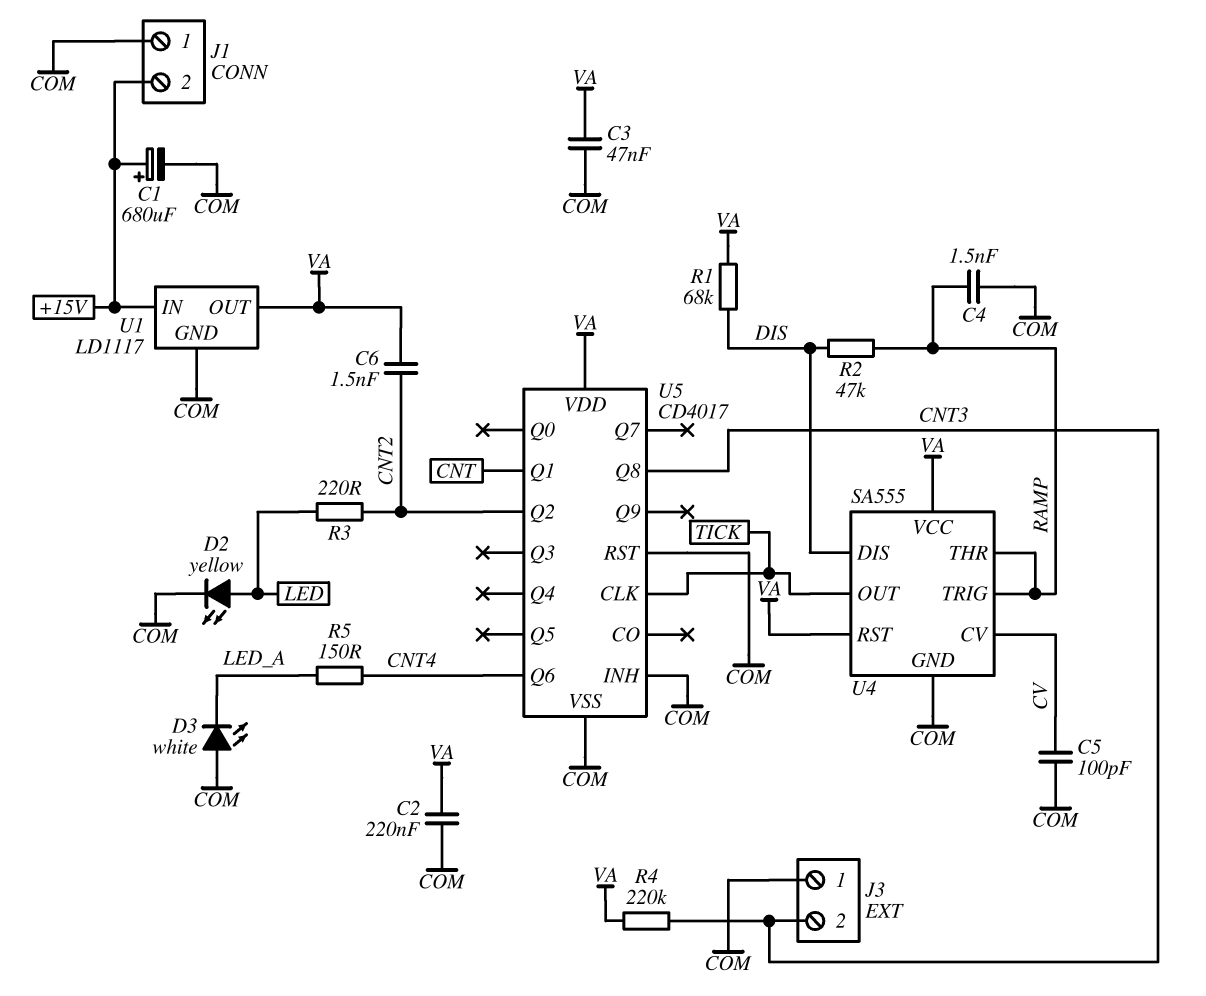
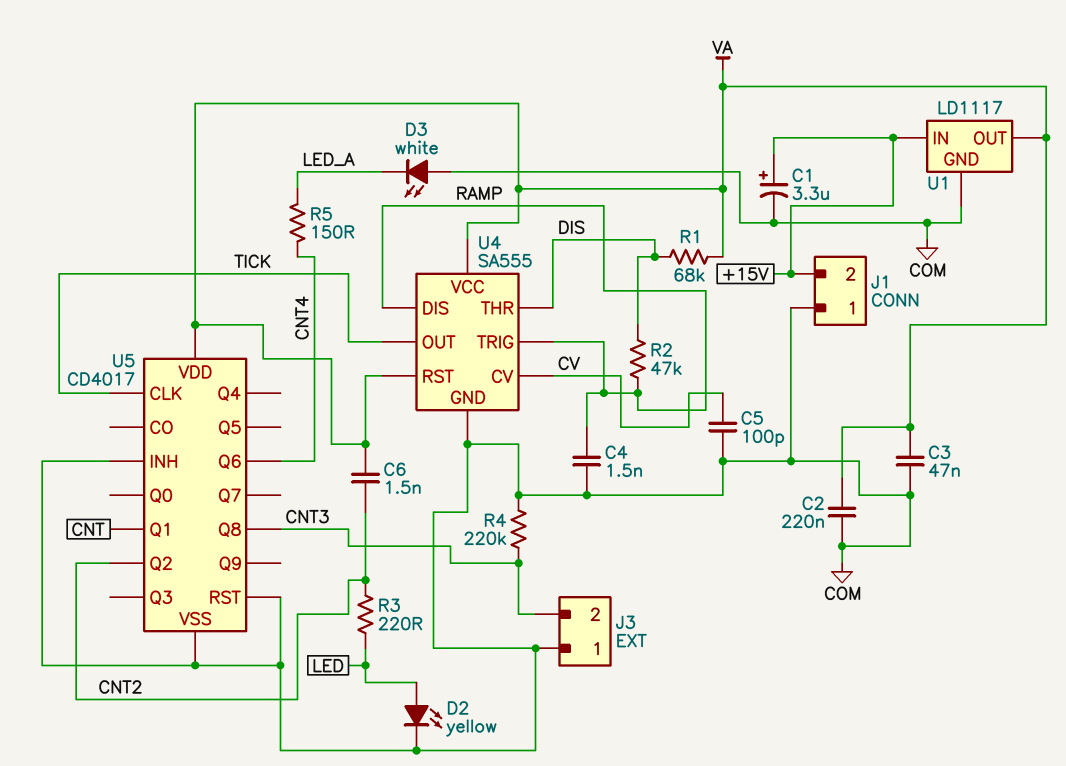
C1: 680uF (plus +15V, minus COM) -> 3.3uF (plus +15V, minus COM)
R4: 220k (CNT3, VA) -> 220k (CNT3, COM)
U4 pin DIS: DIS -> RAMP
U4 pin THR: RAMP -> DIS

